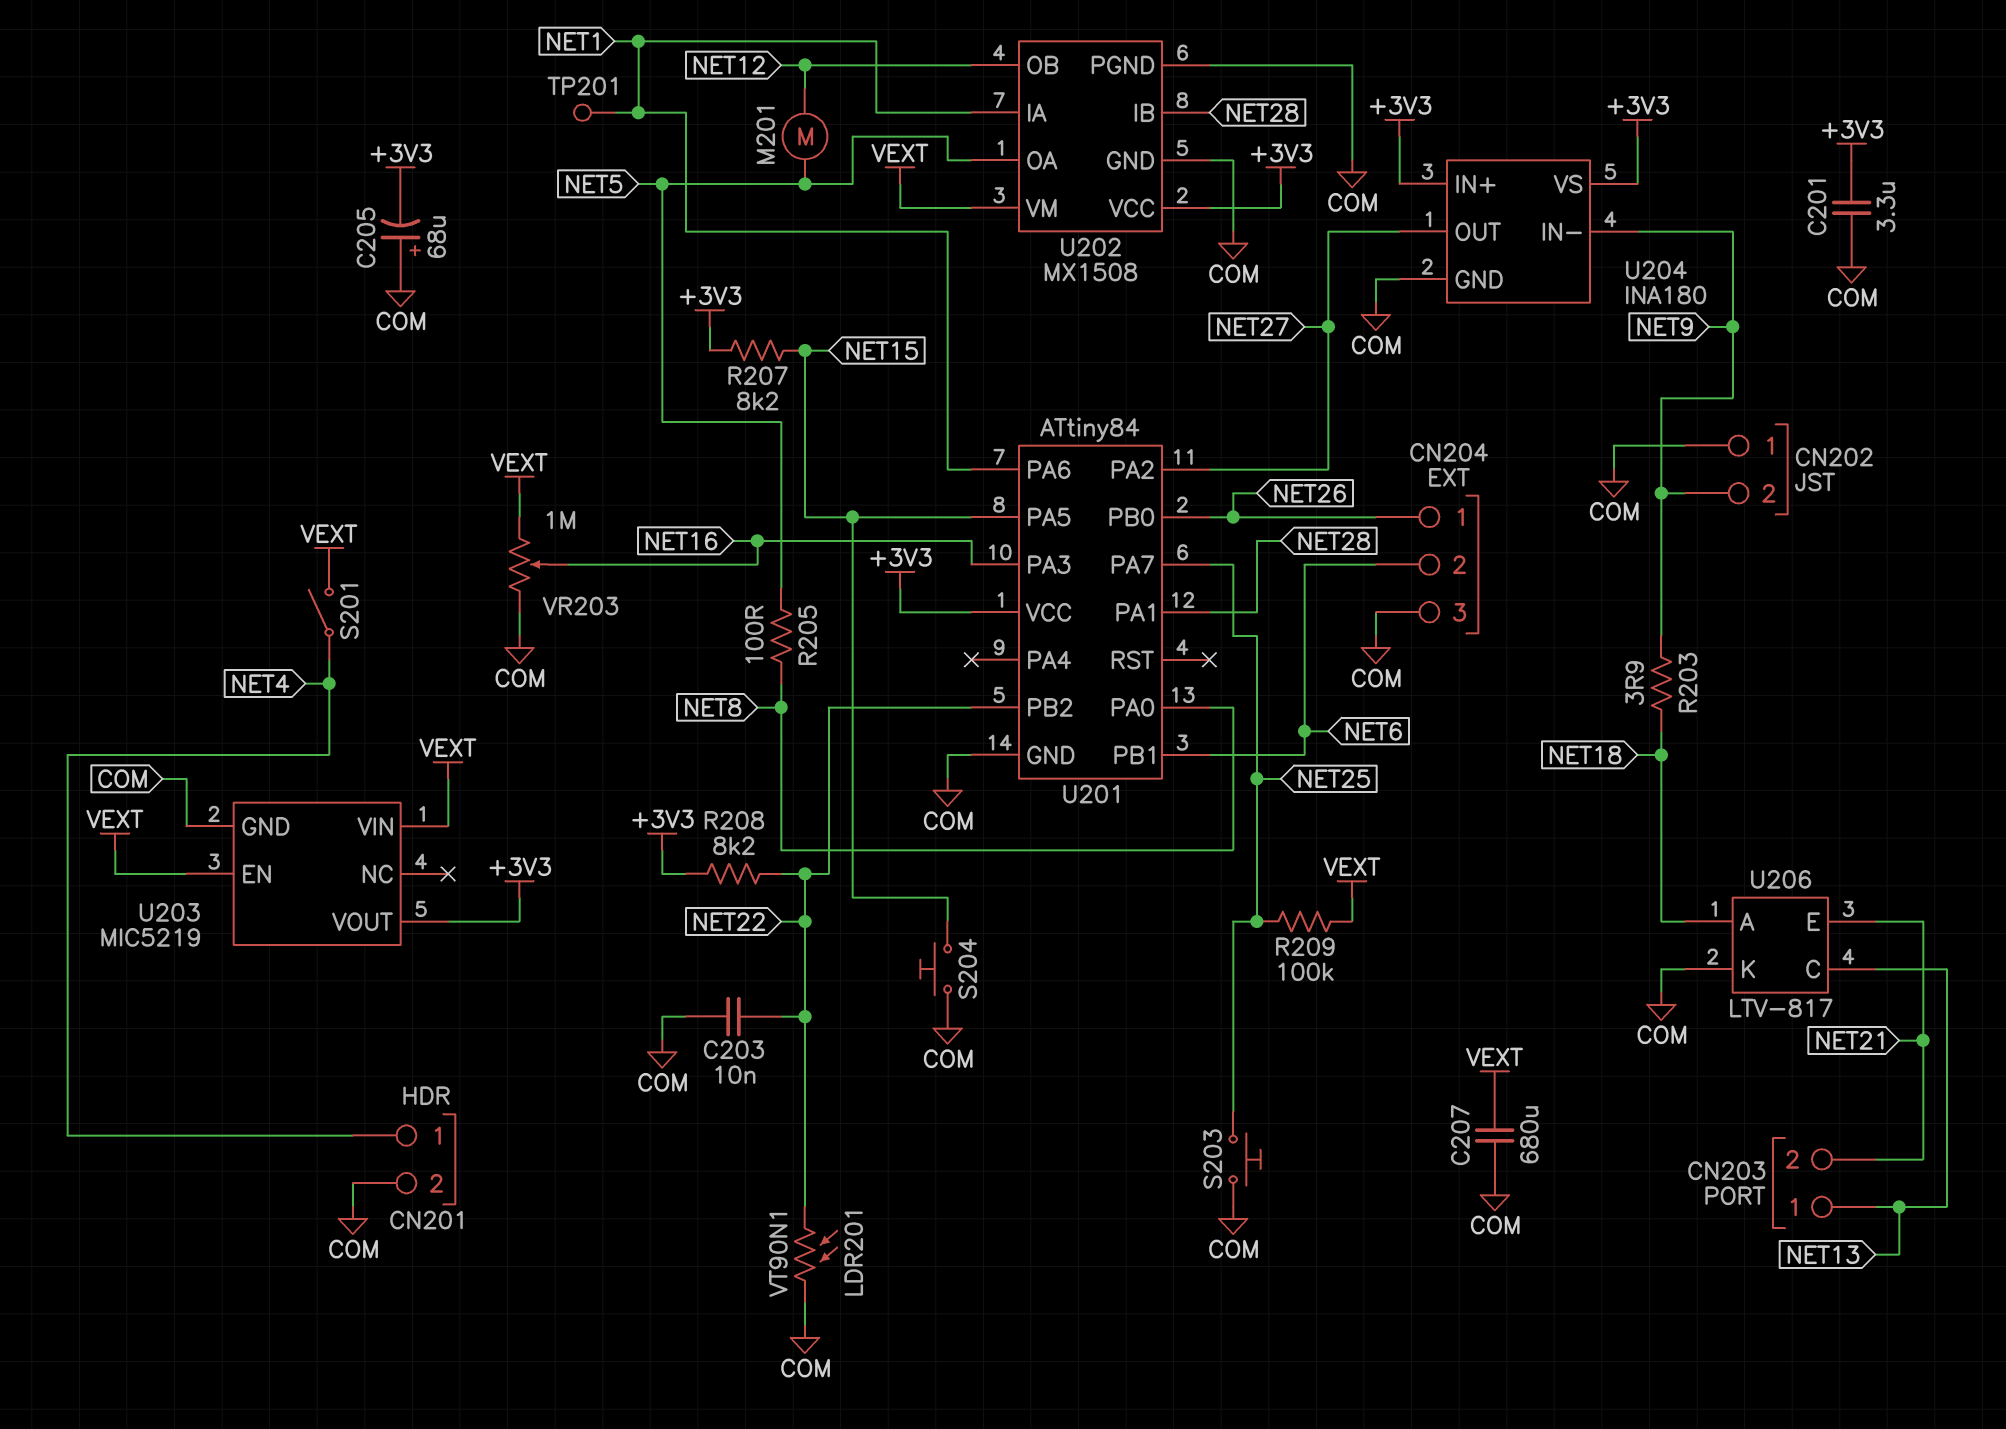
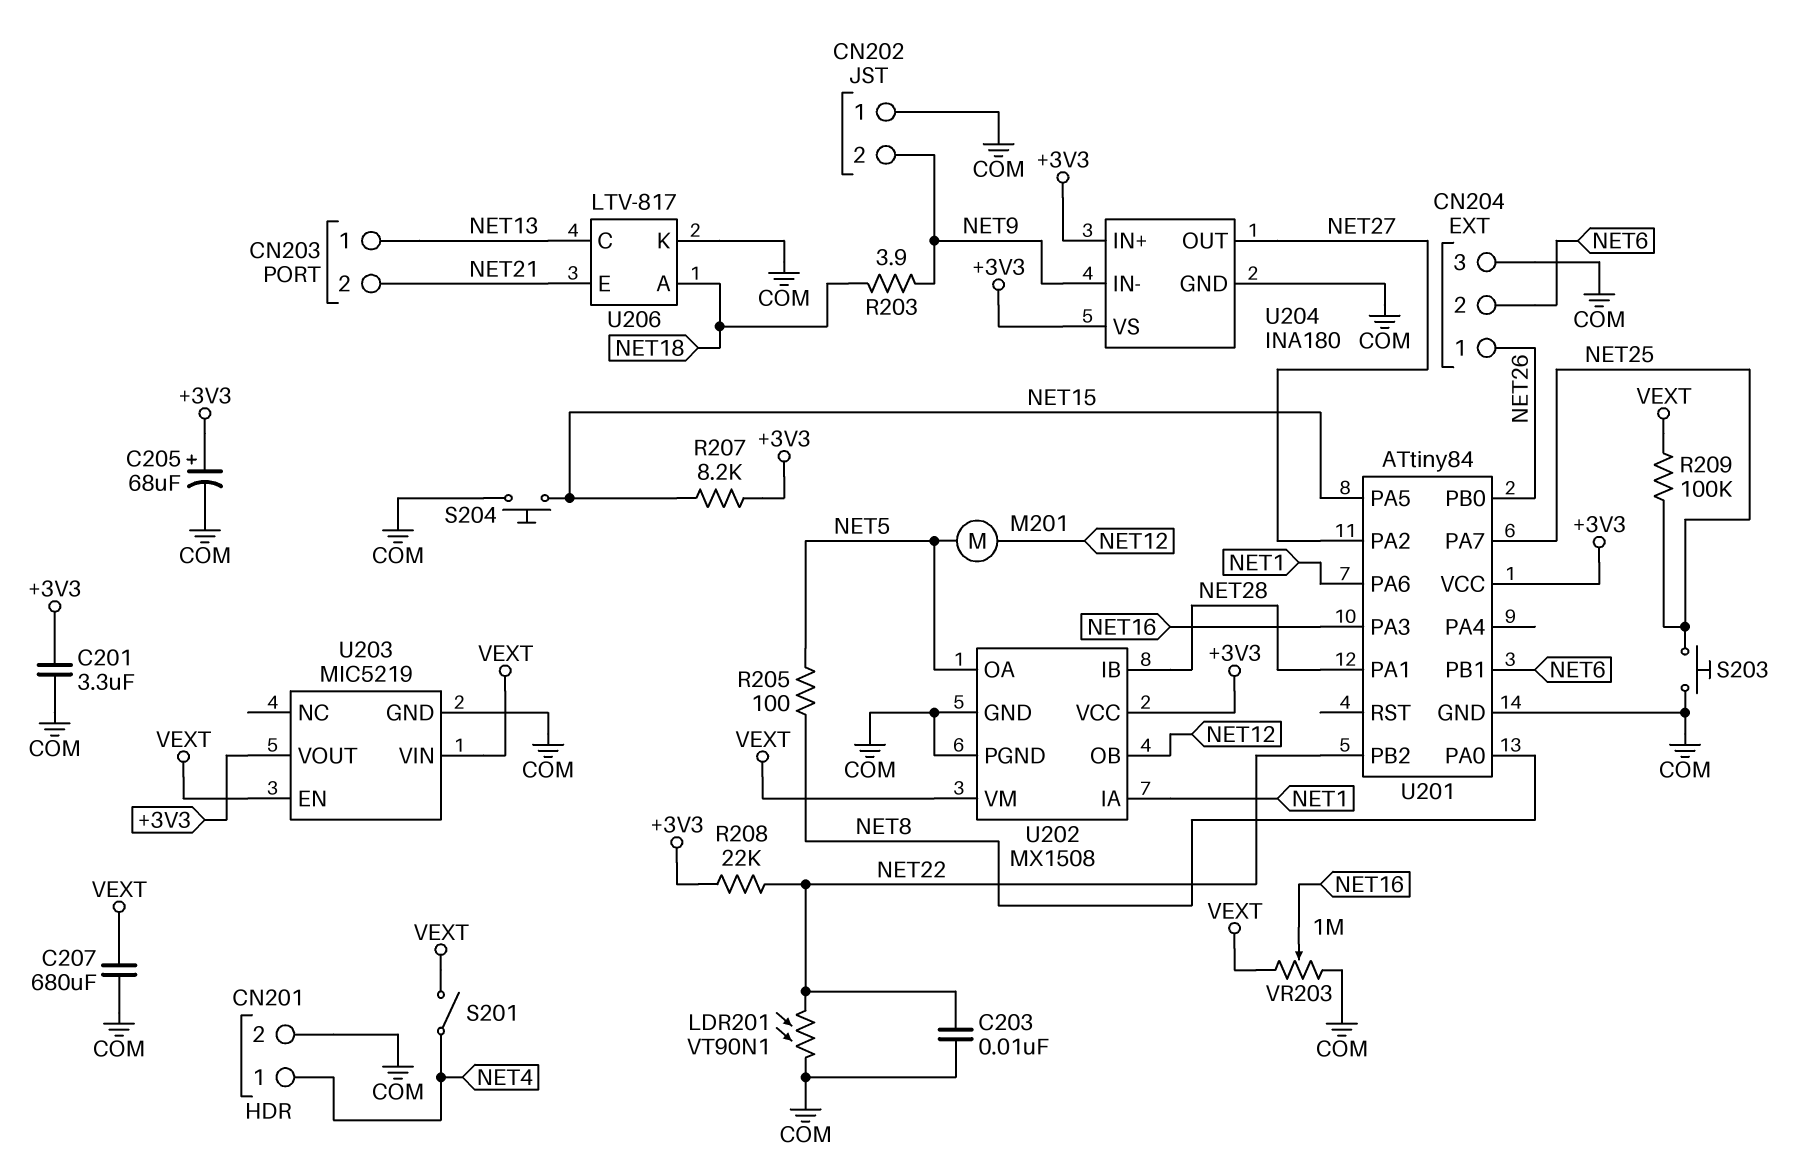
C205: 68uF (plus COM, minus +3V3) -> 68uF (plus +3V3, minus COM)
R208: 8.2k (+3V3, NET22) -> 22k (+3V3, NET22)
TP201: test point (NET1) -> none

